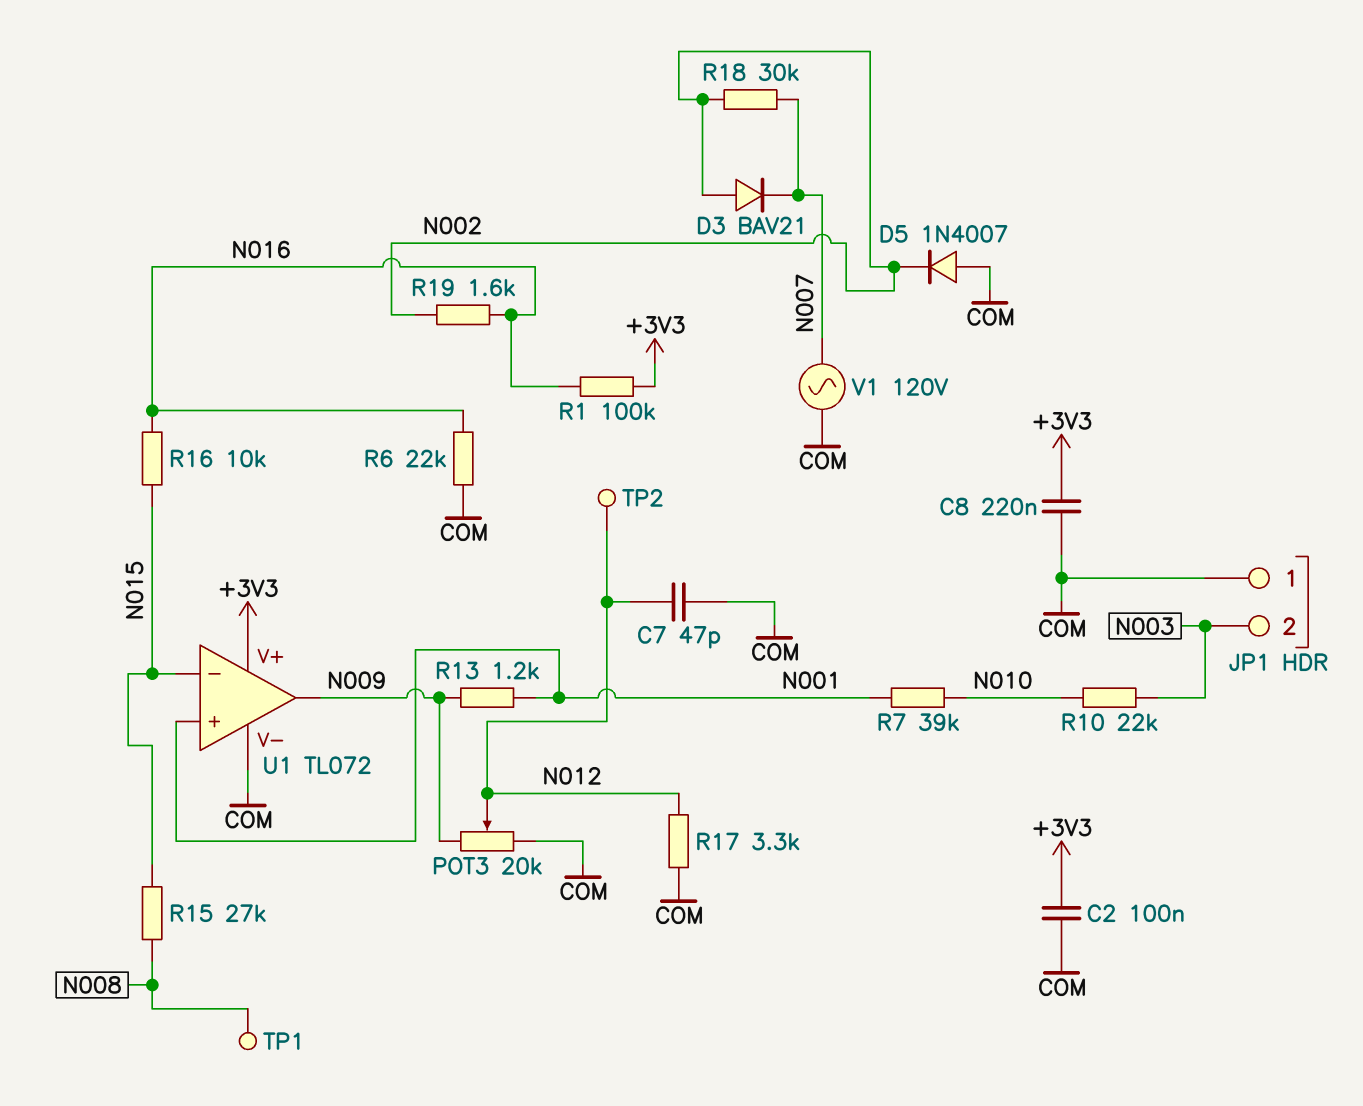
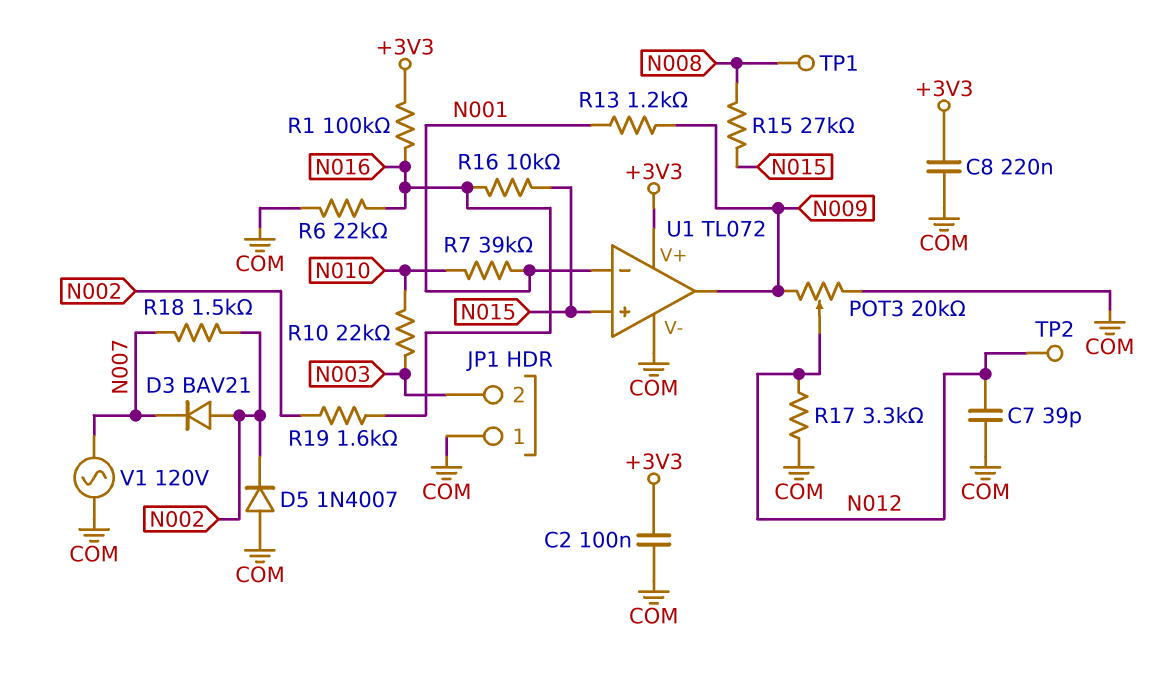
C7: 47pF (COM, N012) -> 39pF (COM, N012)
R18: 30k (N002, N007) -> 1.5k (N002, N007)
U1 pin in+: N001 -> N015
U1 pin in-: N015 -> N001

